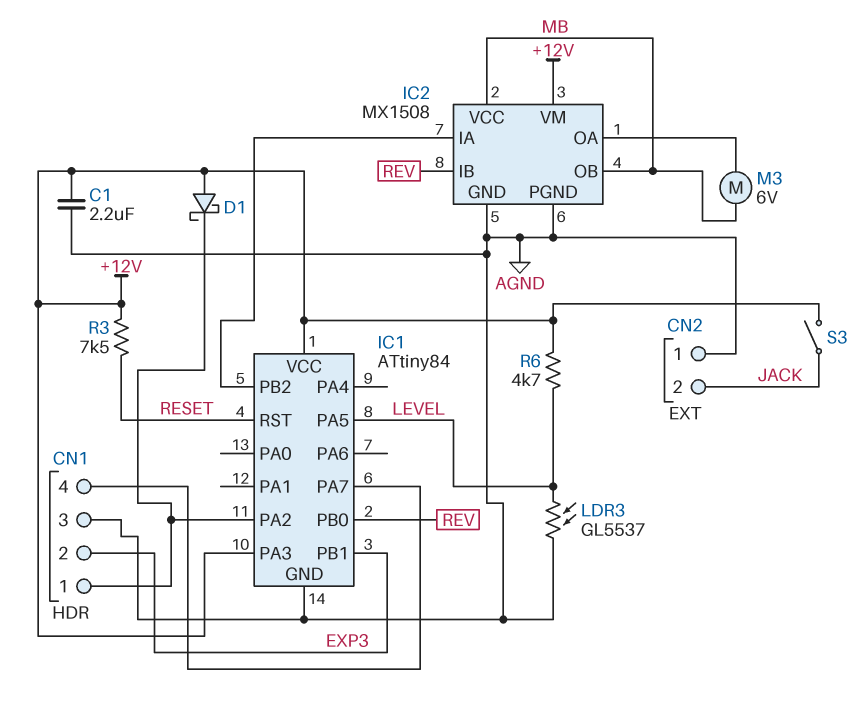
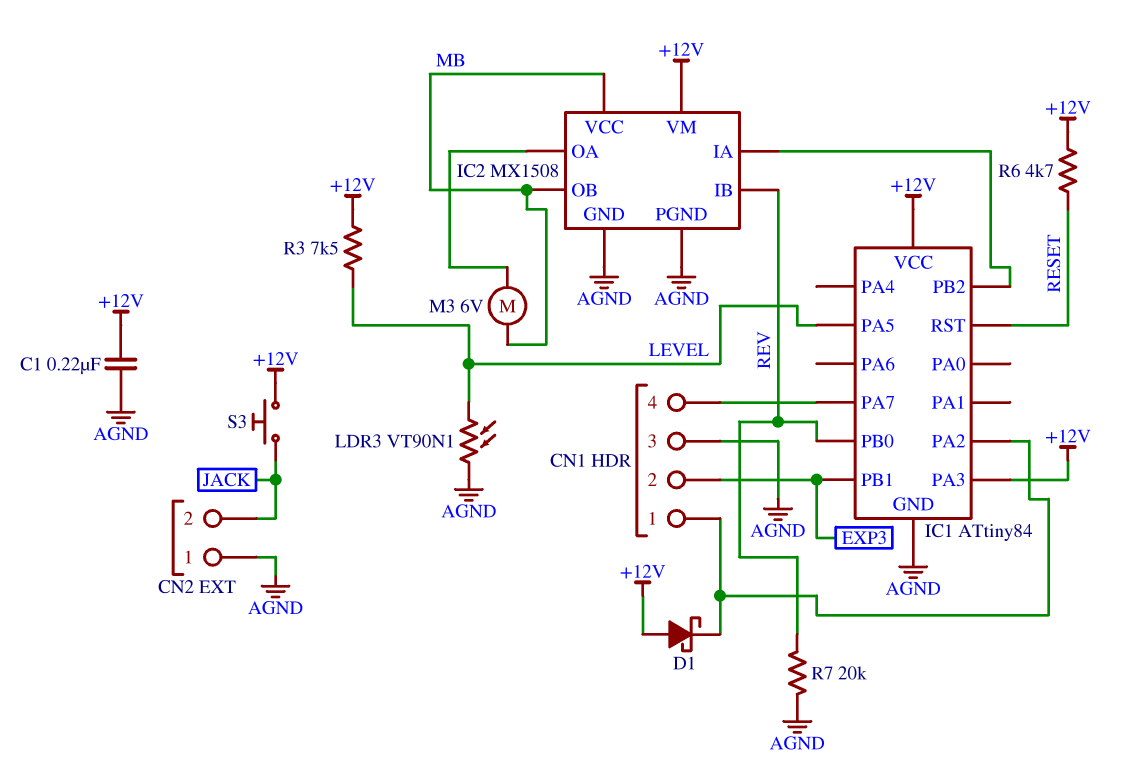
C1: 2.2uF (+12V, AGND) -> 220nF (+12V, AGND)
LDR3: GL5537 (AGND, LEVEL) -> VT90N1 (AGND, LEVEL)
R3: 7.5k (+12V, RESET) -> 7.5k (+12V, LEVEL)
R6: 4.7k (+12V, LEVEL) -> 4.7k (+12V, RESET)
R7: none -> 20k (AGND, REV)
S3: switch (+12V, JACK) -> button (+12V, JACK)

